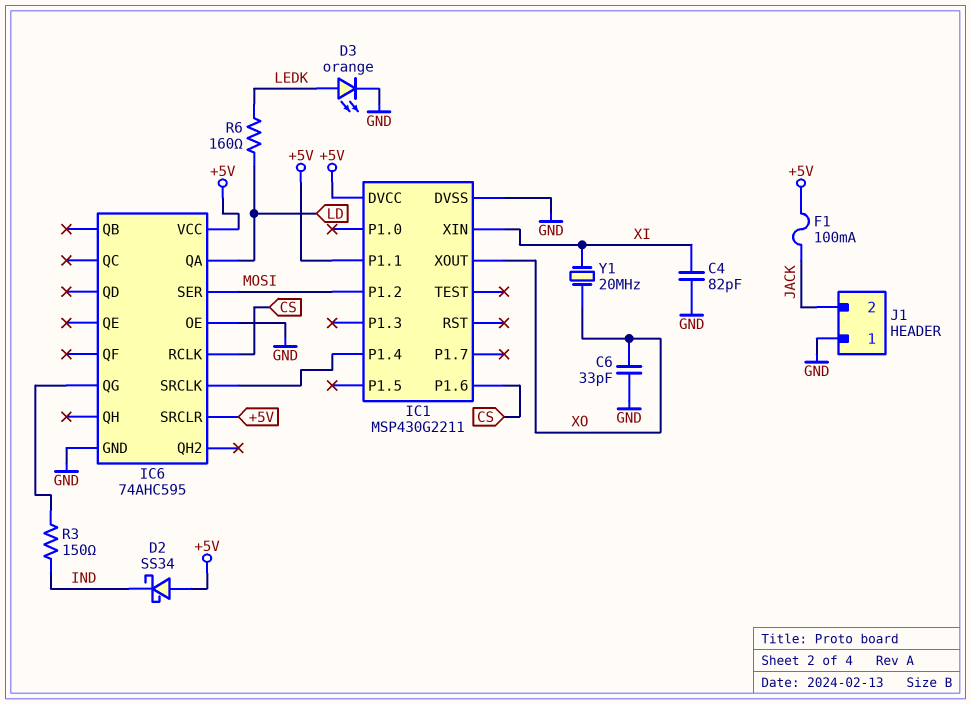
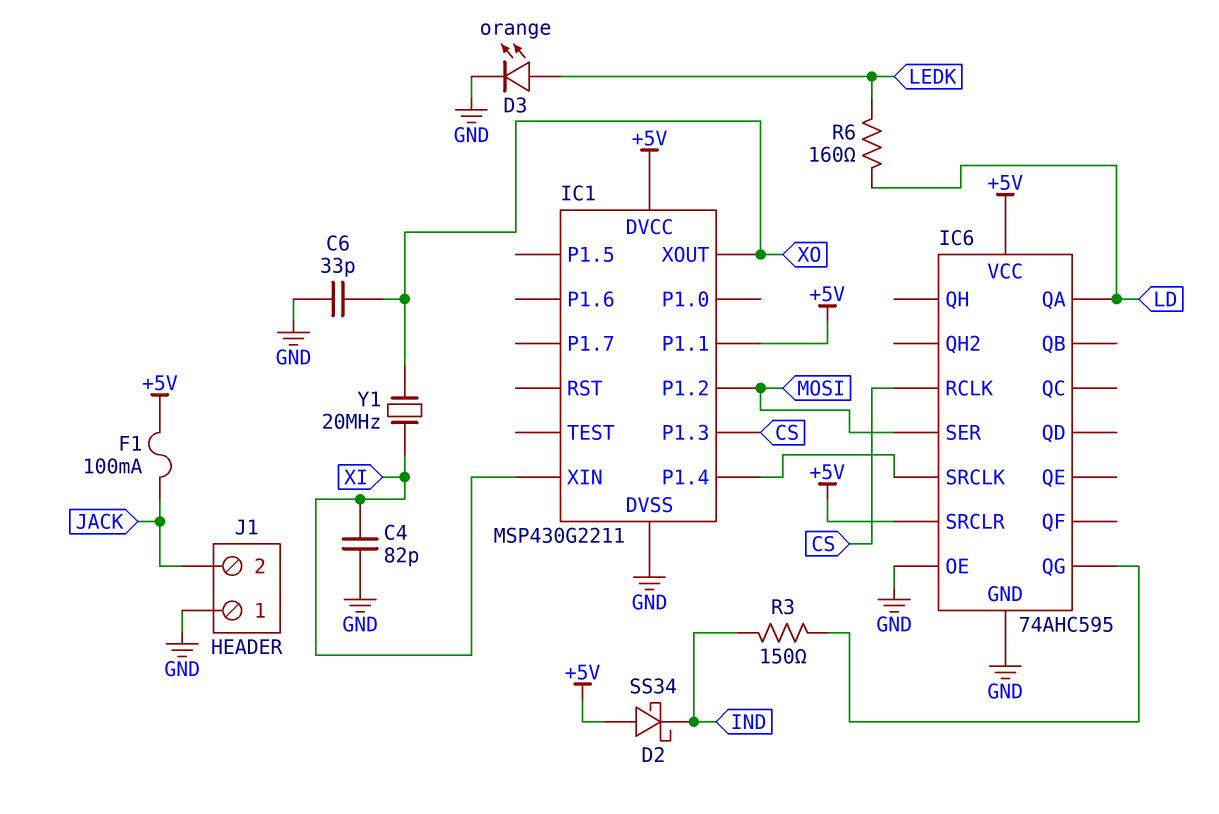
IC1 pin P1.3: none -> CS
IC1 pin P1.6: CS -> none

